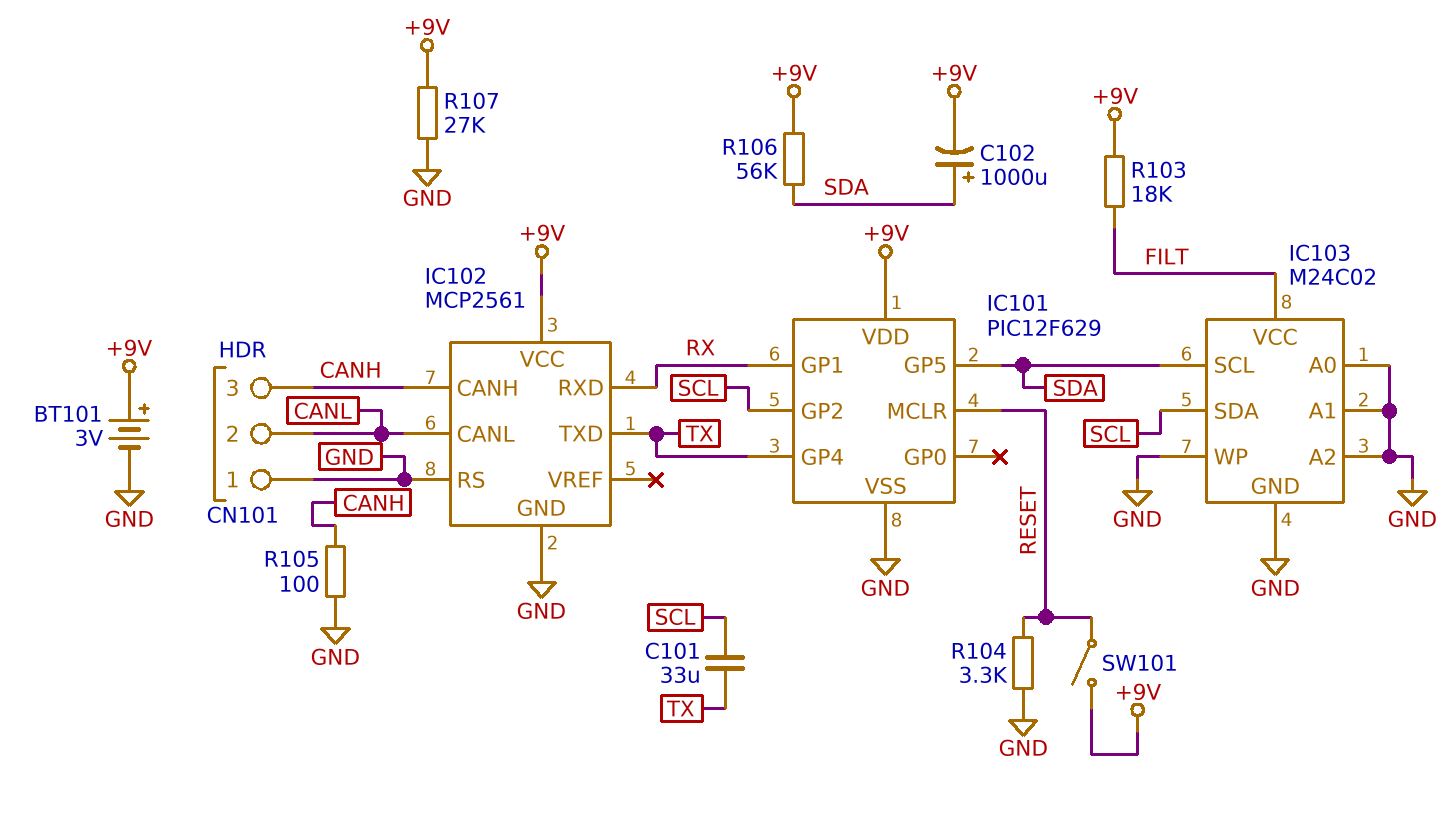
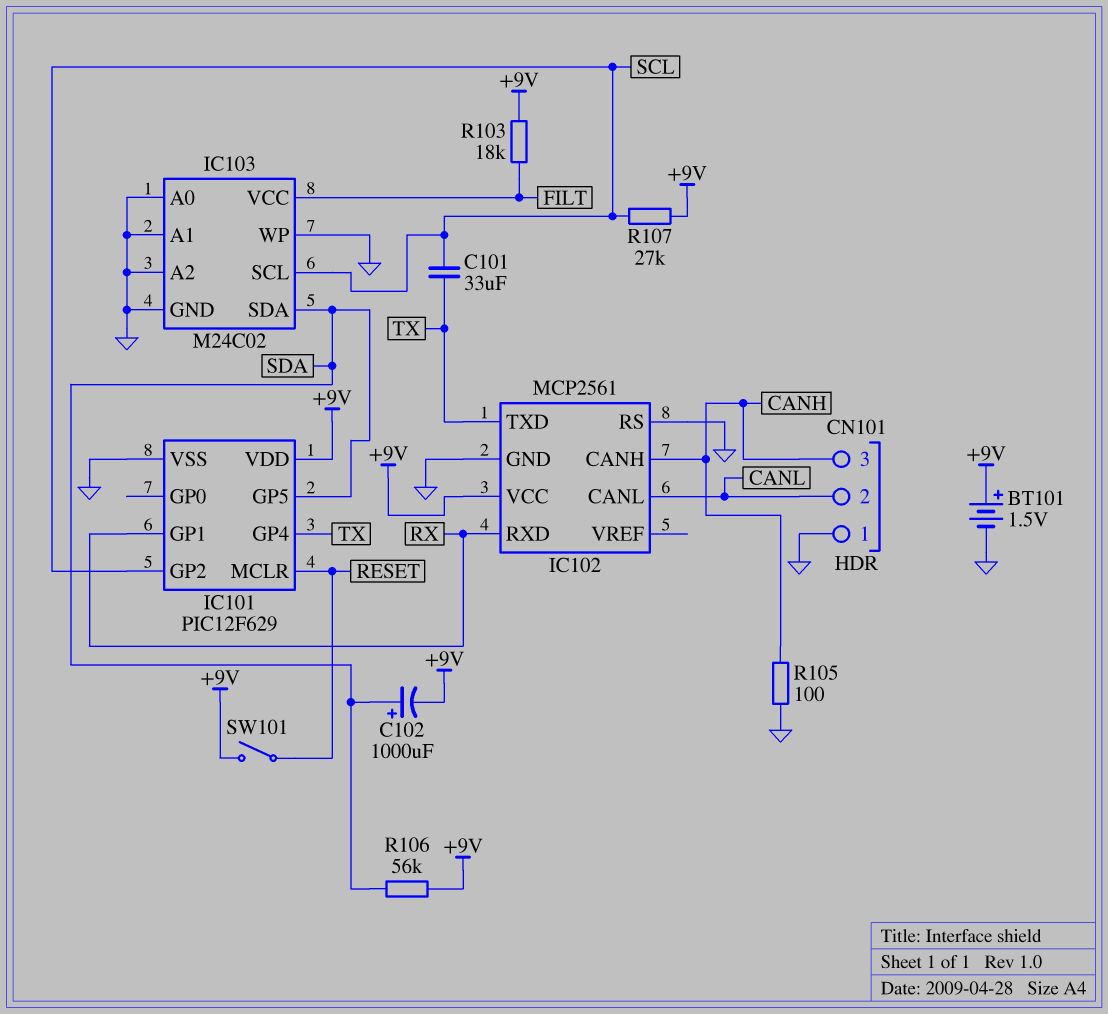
BT101: 3V (plus +9V, minus GND) -> 1.5V (plus +9V, minus GND)
IC103 pin SCL: SDA -> SCL
IC103 pin SDA: SCL -> SDA
R104: 3.3k (GND, RESET) -> none
R107: 27k (+9V, GND) -> 27k (+9V, SCL)

